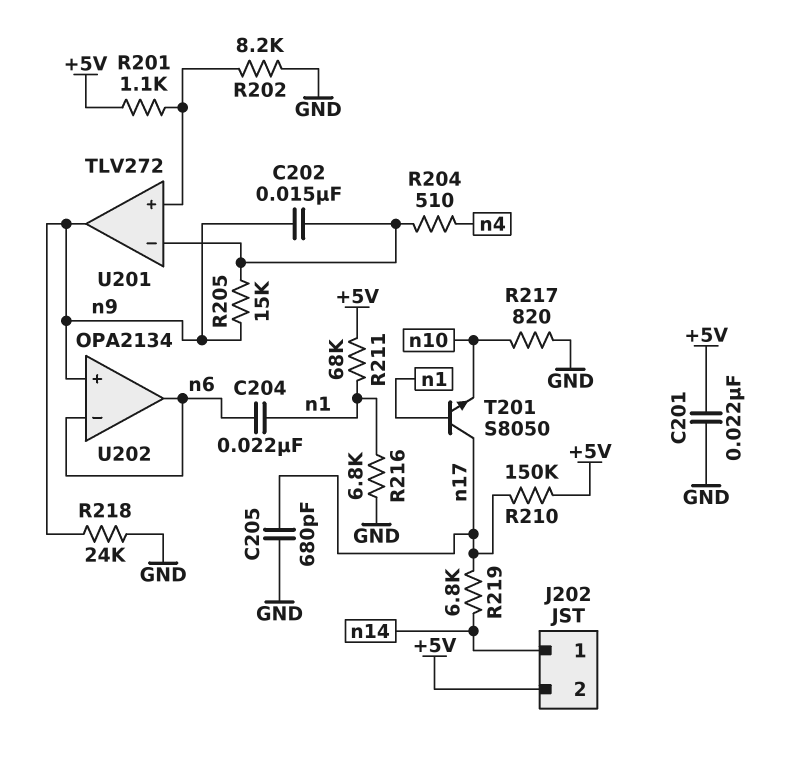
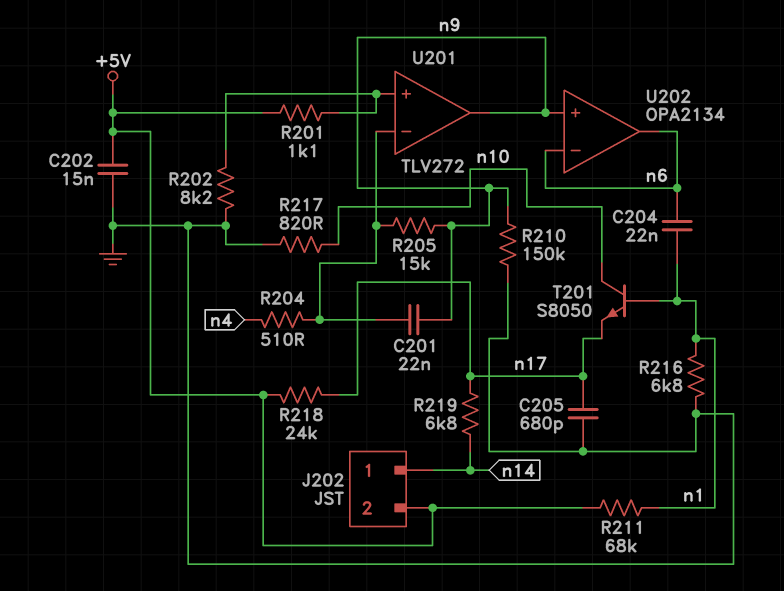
C201: 22nF (+5V, GND) -> 22nF (U201/in-, n9)
C202: 15nF (U201/in-, n9) -> 15nF (+5V, GND)
R210: 150k (+5V, n17) -> 150k (GND, n9)
R218: 24k (GND, n9) -> 24k (+5V, n17)
T201: NPN S8050 (B n1, C n17, E n10) -> NPN S8050 (B n1, C n10, E n17)

